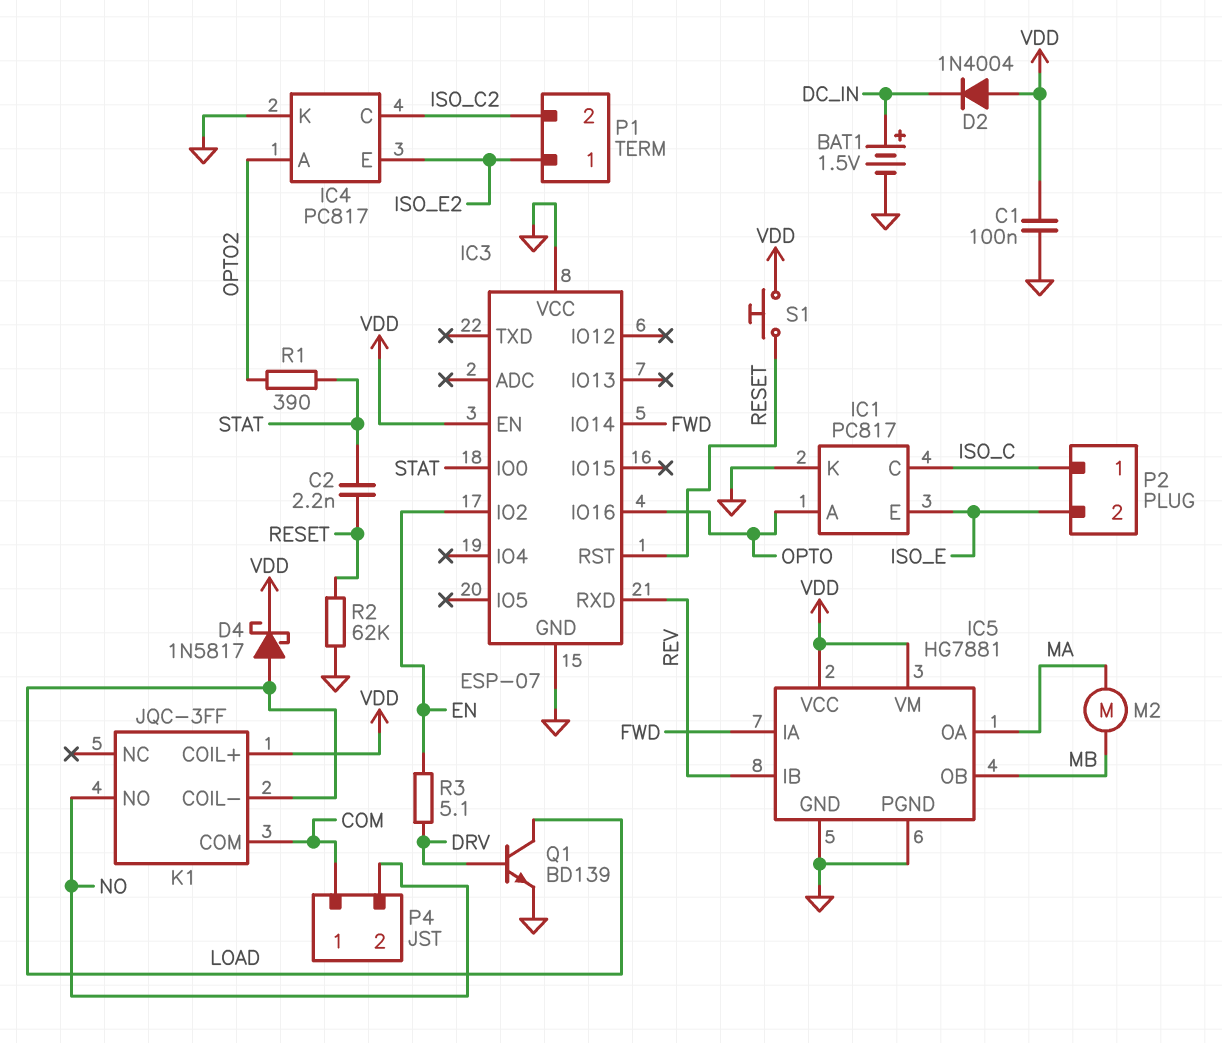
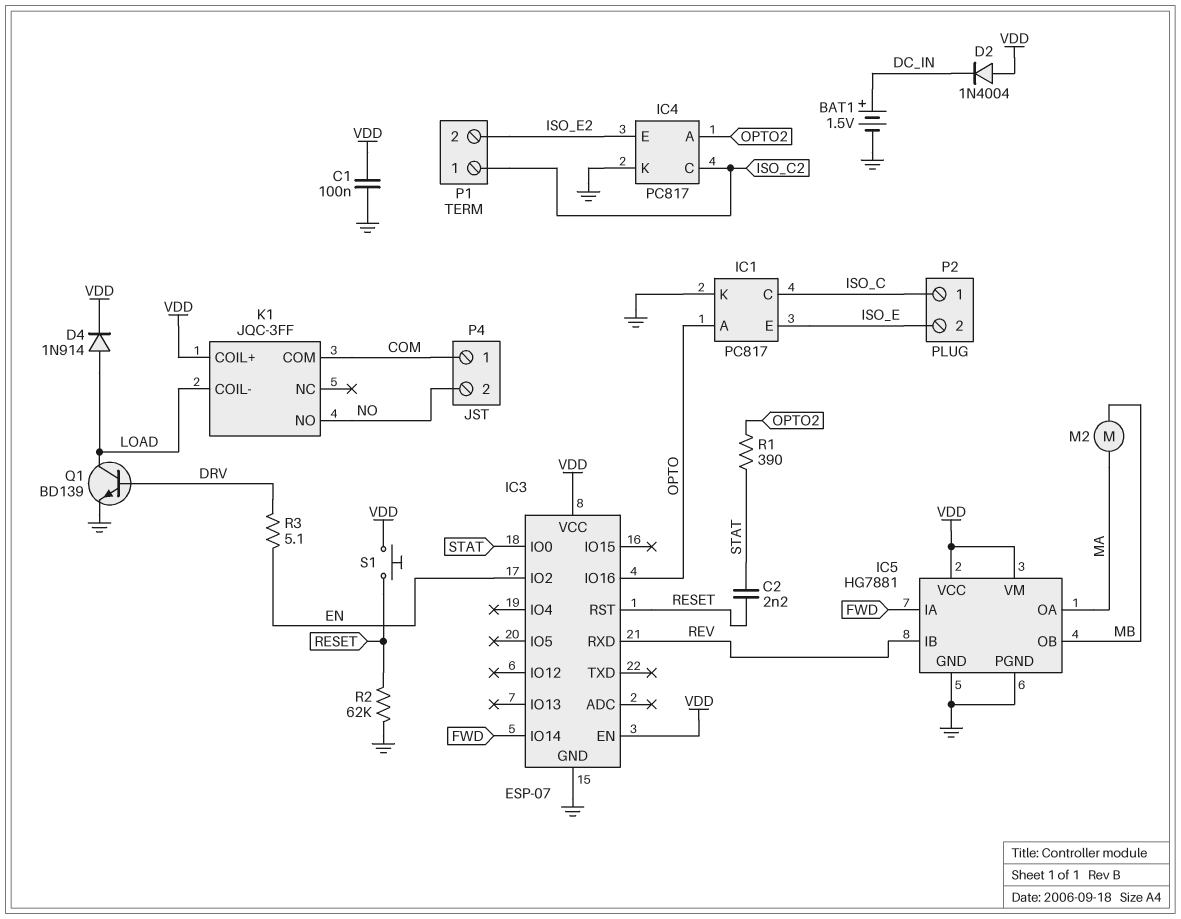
D4: schottky 1N5817 (A LOAD, K VDD) -> diode 1N914 (A LOAD, K VDD)
IC3 pin VCC: GND -> VDD
P1 pin 1: ISO_E2 -> ISO_C2
P1 pin 2: ISO_C2 -> ISO_E2

